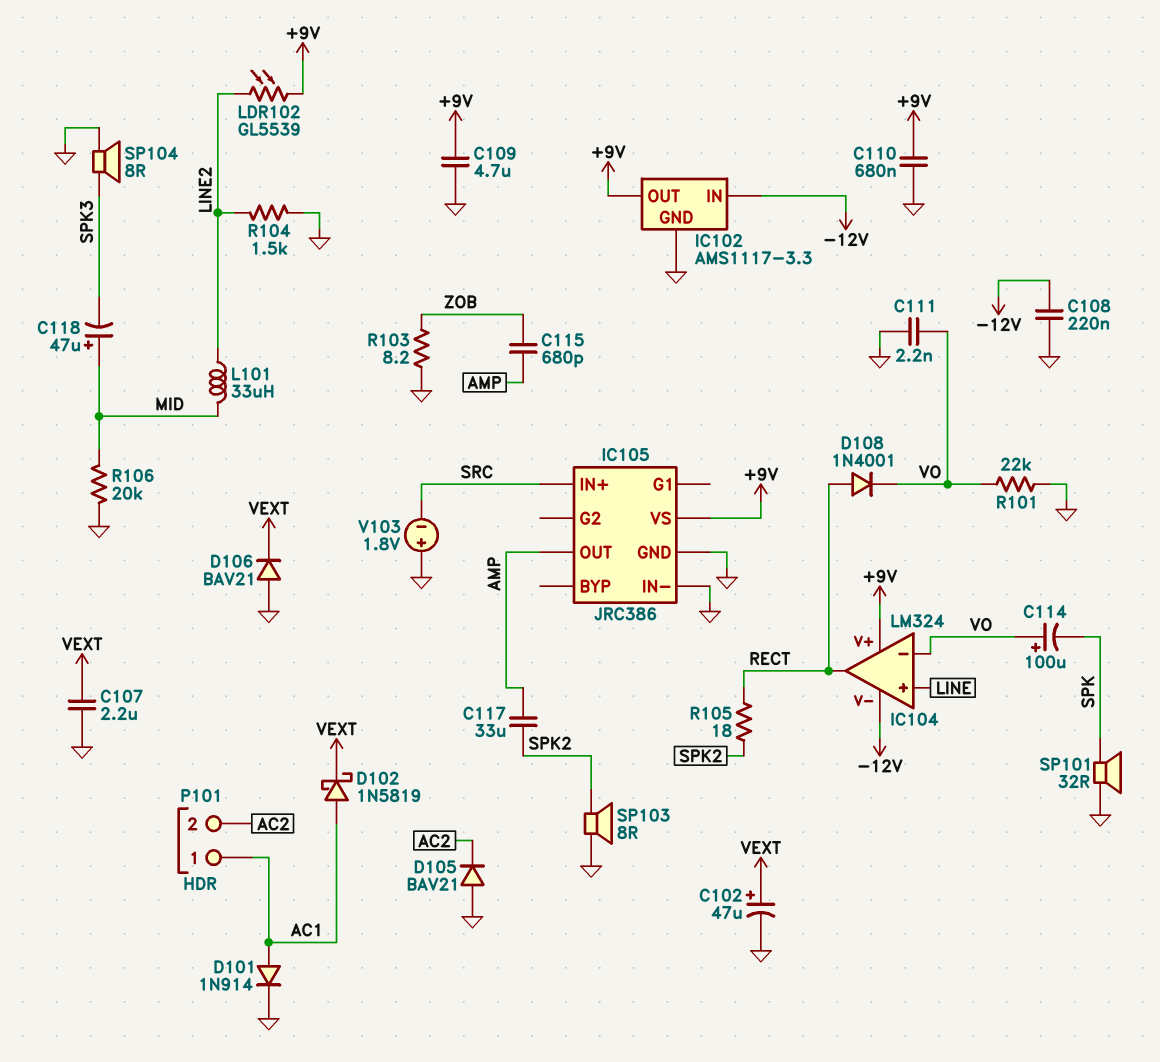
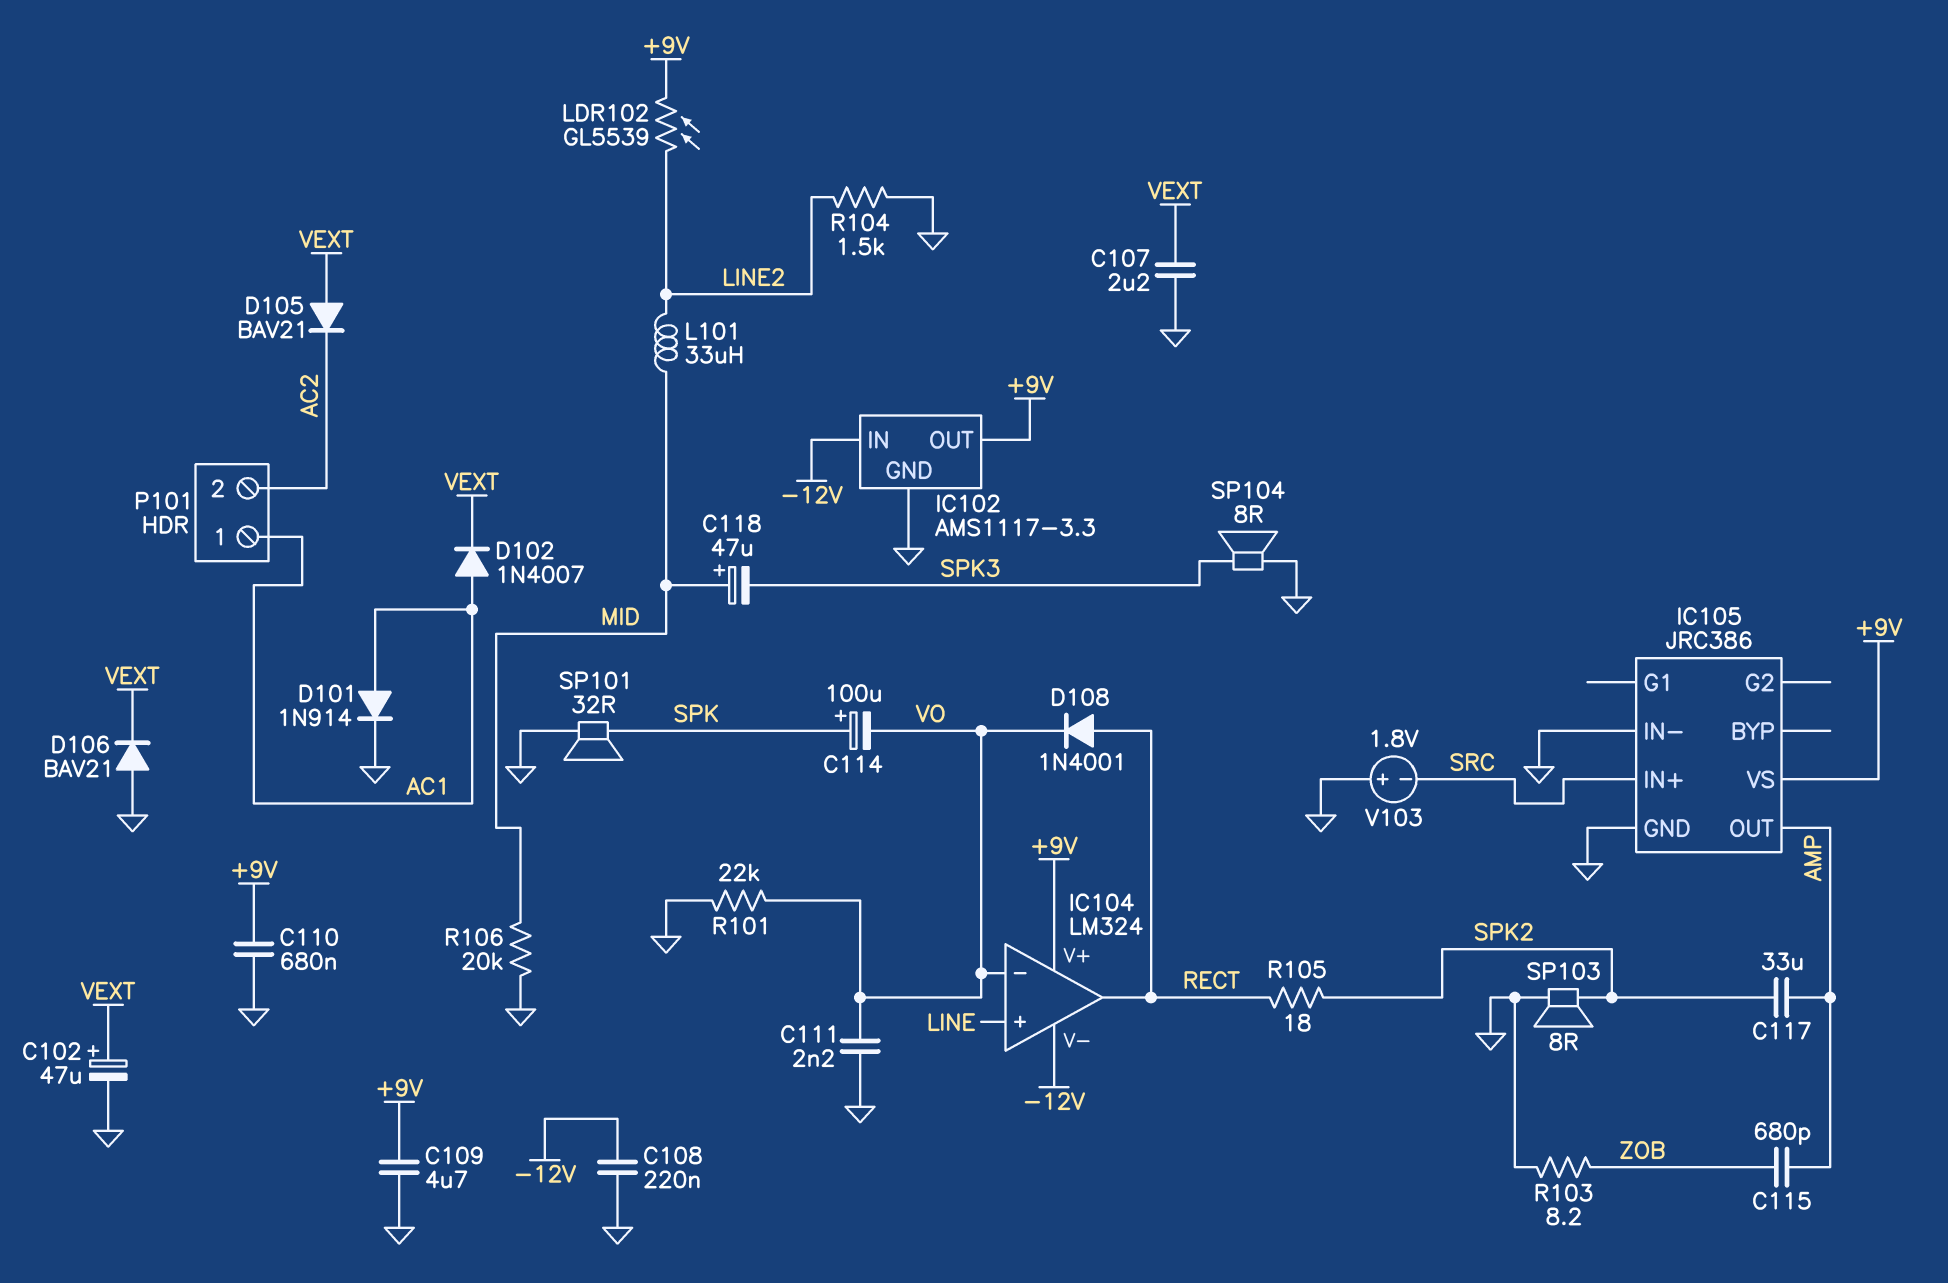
C114: 100uF (plus VO, minus SPK) -> 100uF (plus SPK, minus VO)
D102: schottky 1N5819 (A AC1, K VEXT) -> diode 1N4007 (A AC1, K VEXT)
D105: diode BAV21 (A GND, K AC2) -> diode BAV21 (A VEXT, K AC2)

